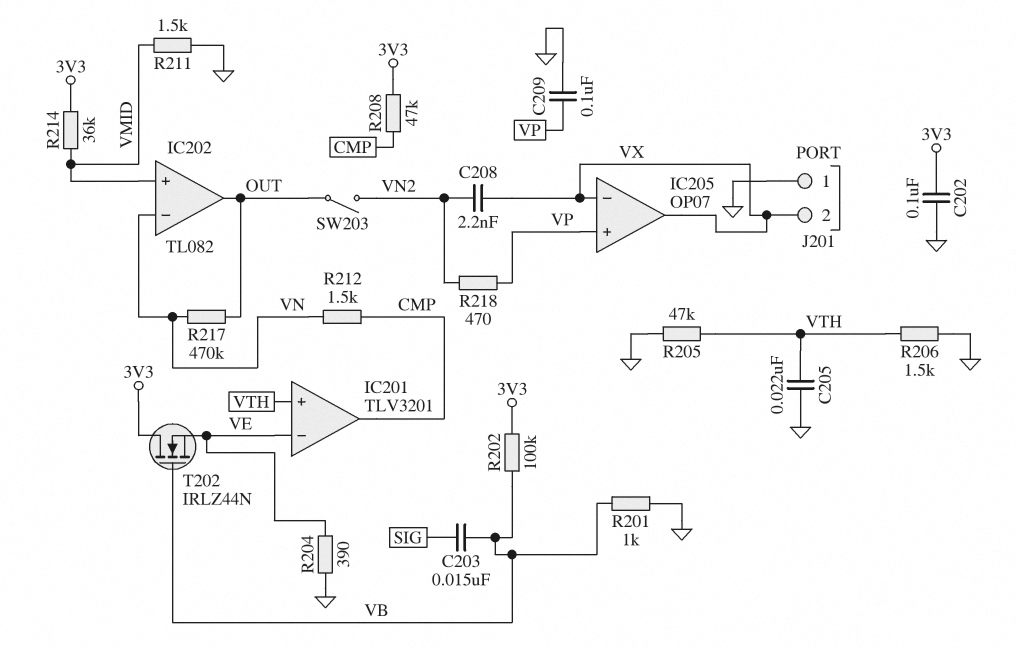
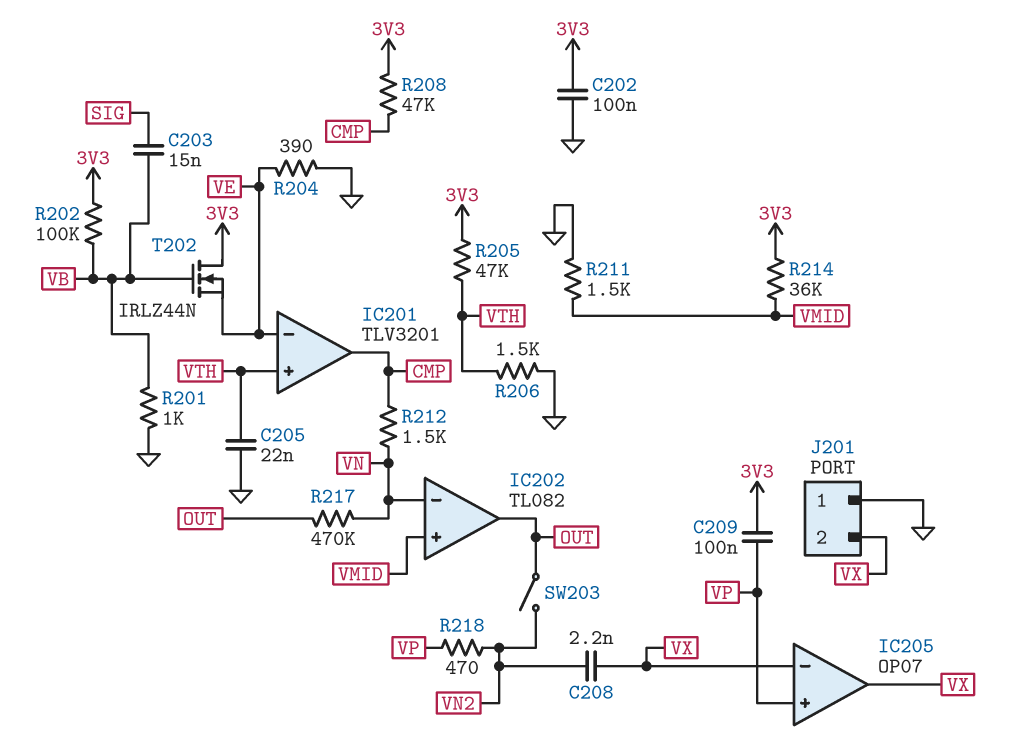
C209: 100nF (GND, VP) -> 100nF (3V3, VP)
R205: 47k (GND, VTH) -> 47k (3V3, VTH)

